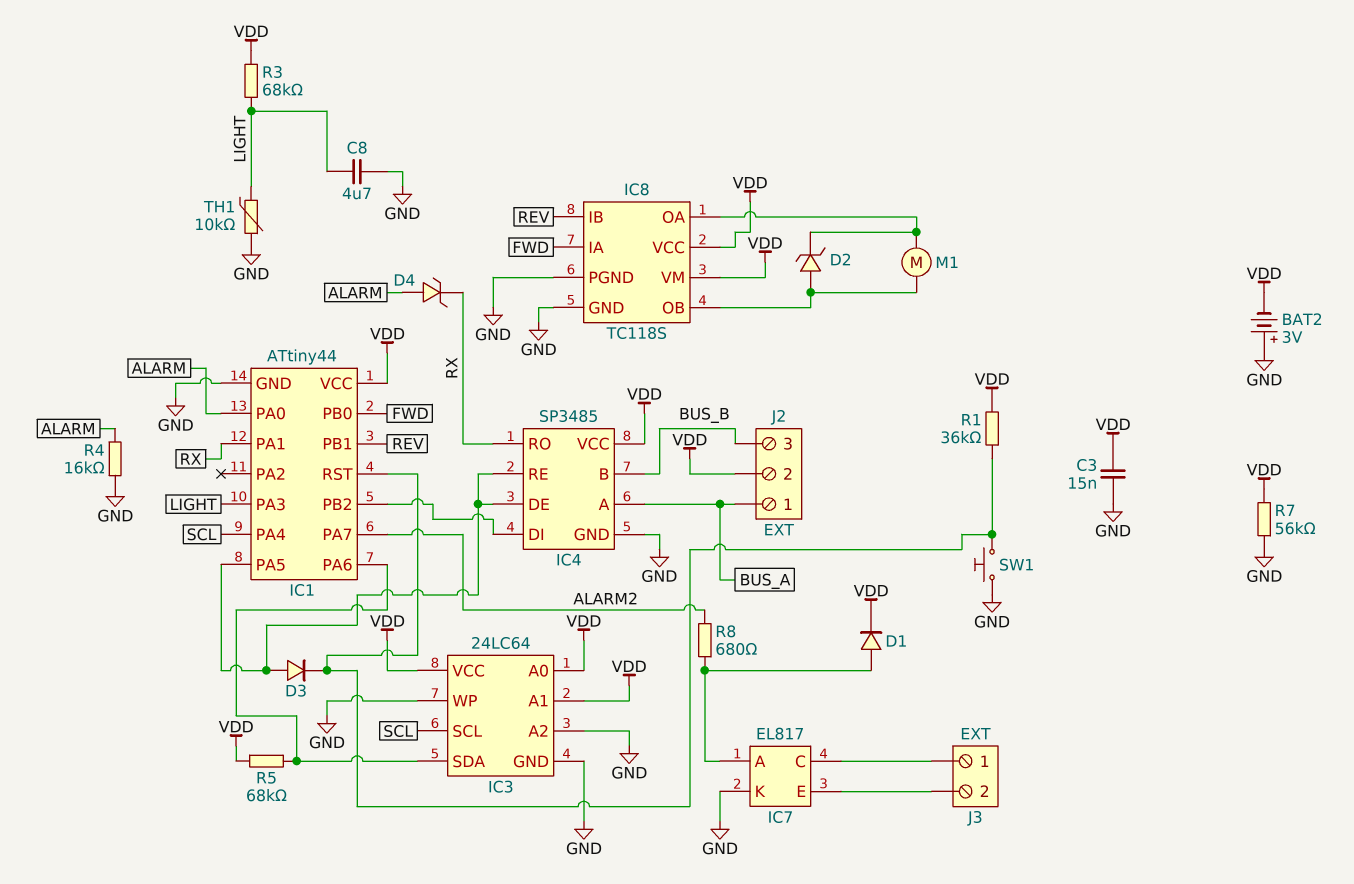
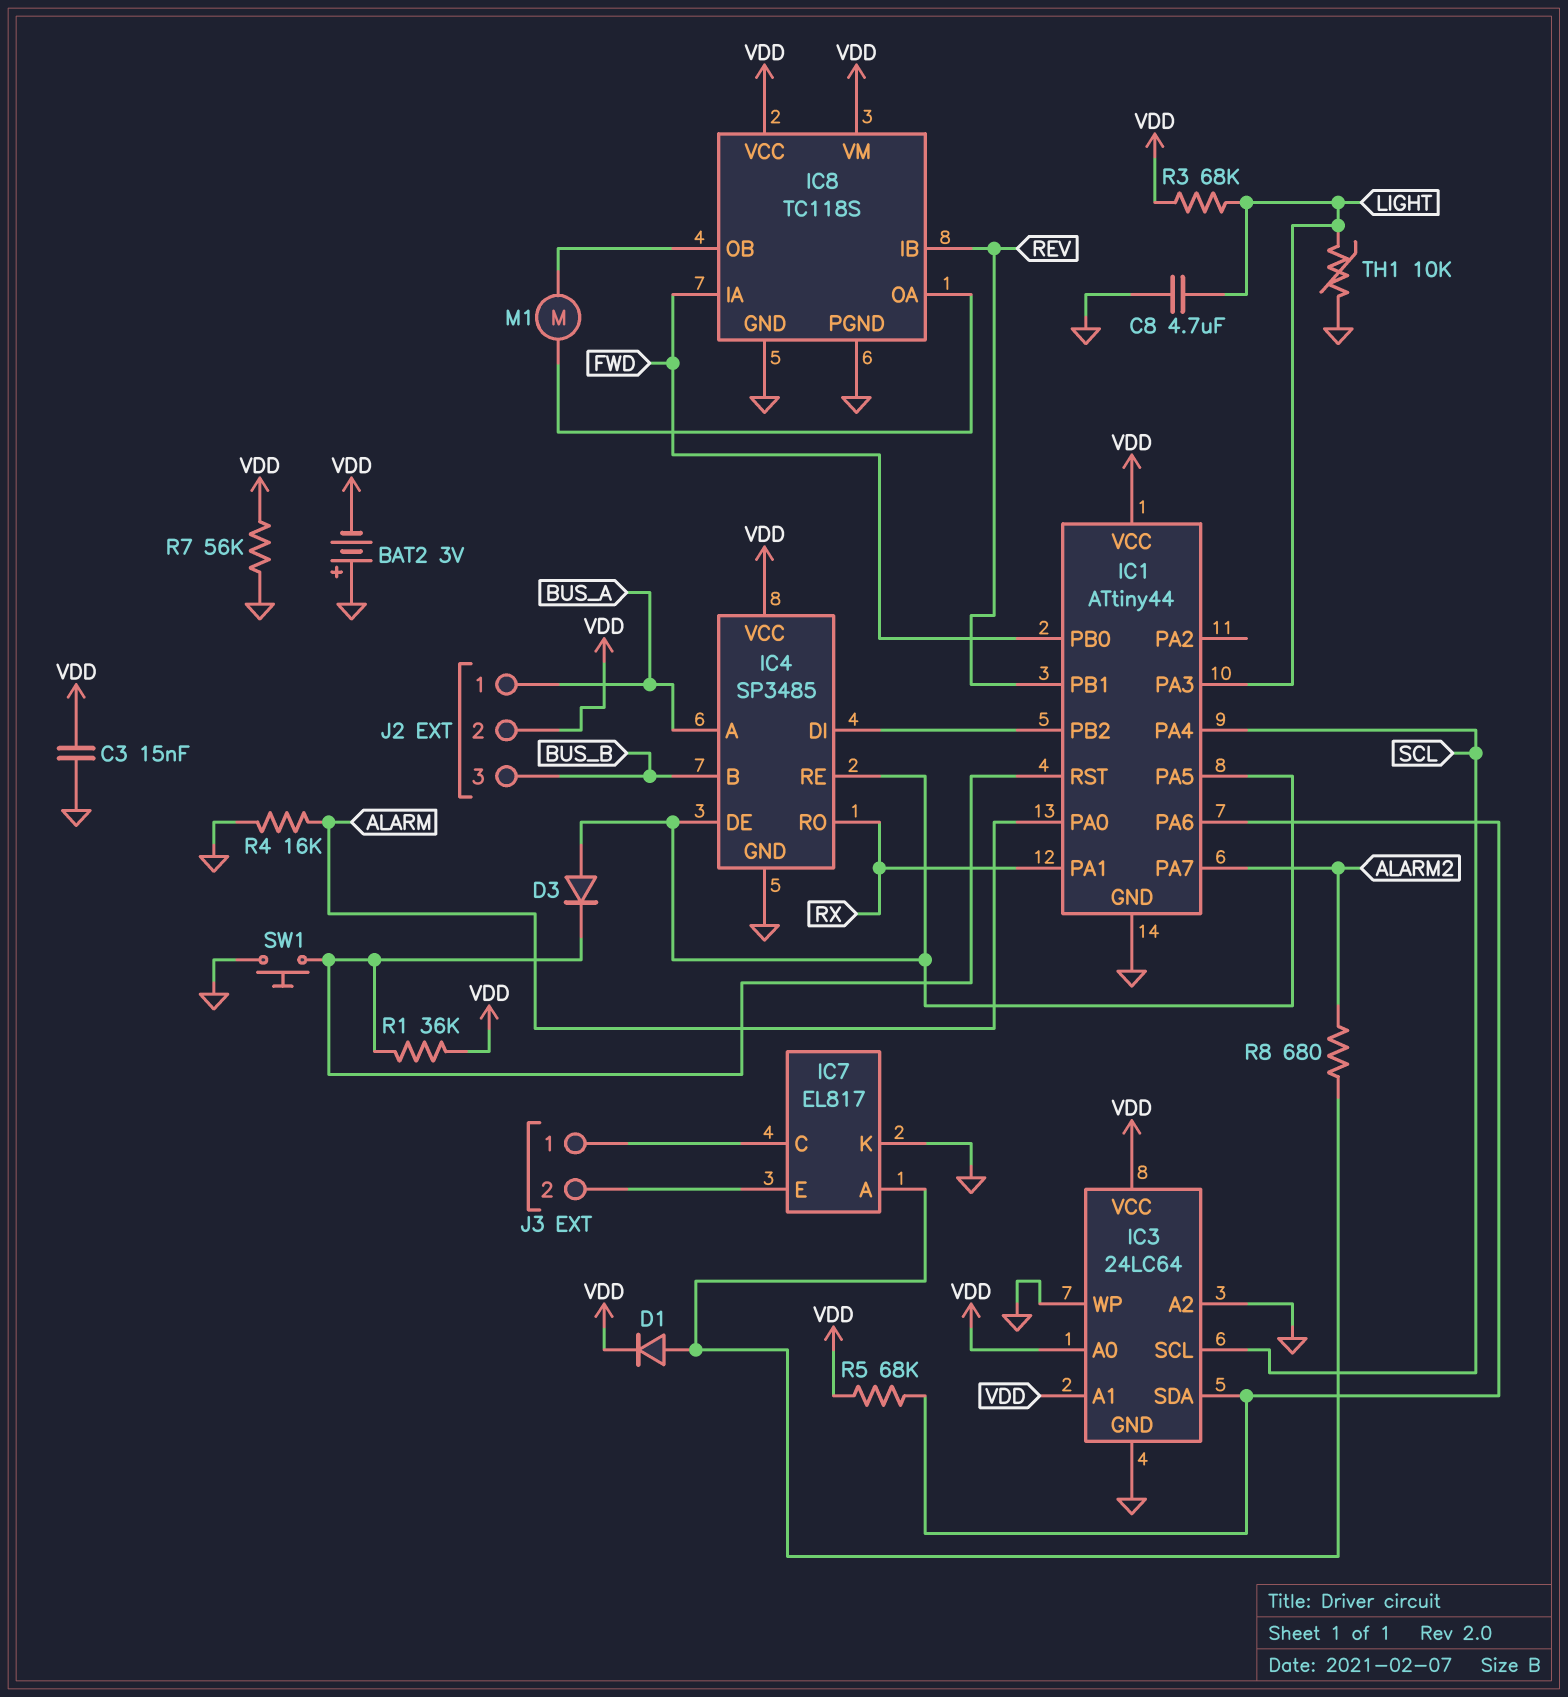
D2: zener (A IC8/OB, K IC8/OA) -> none
D4: zener (A ALARM, K RX) -> none

